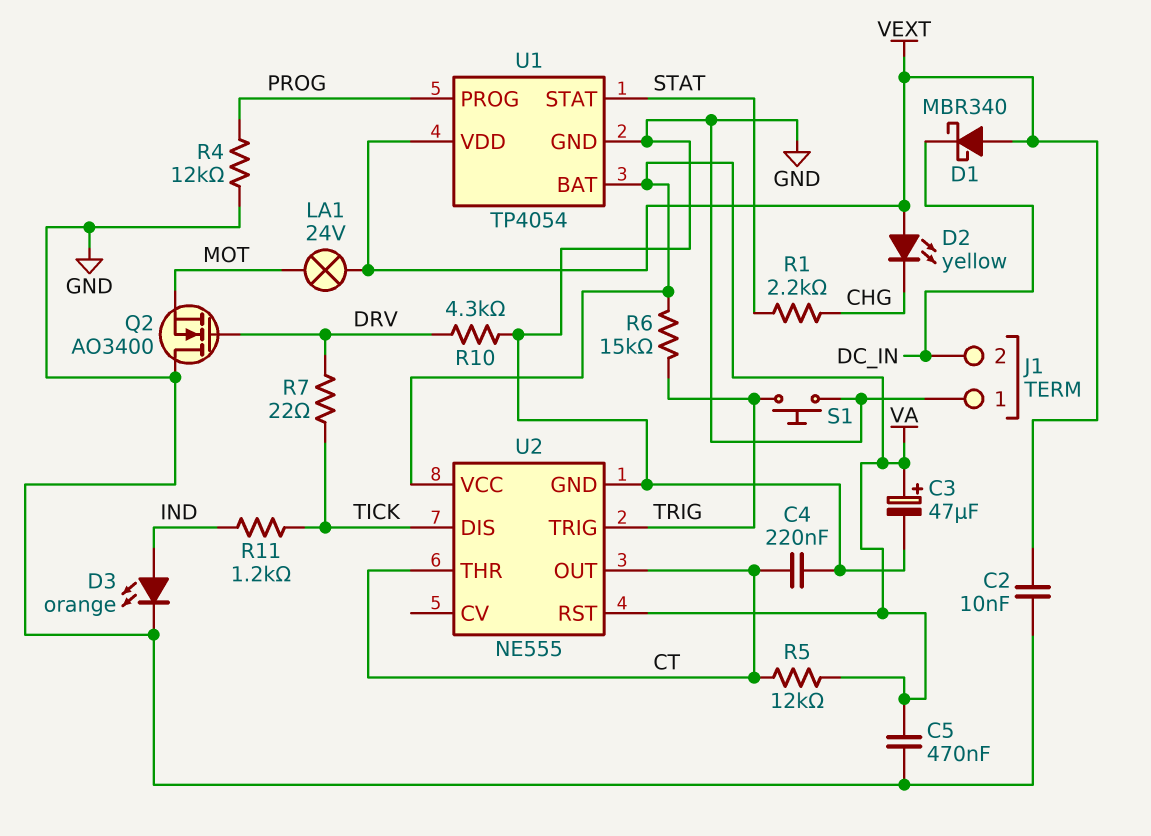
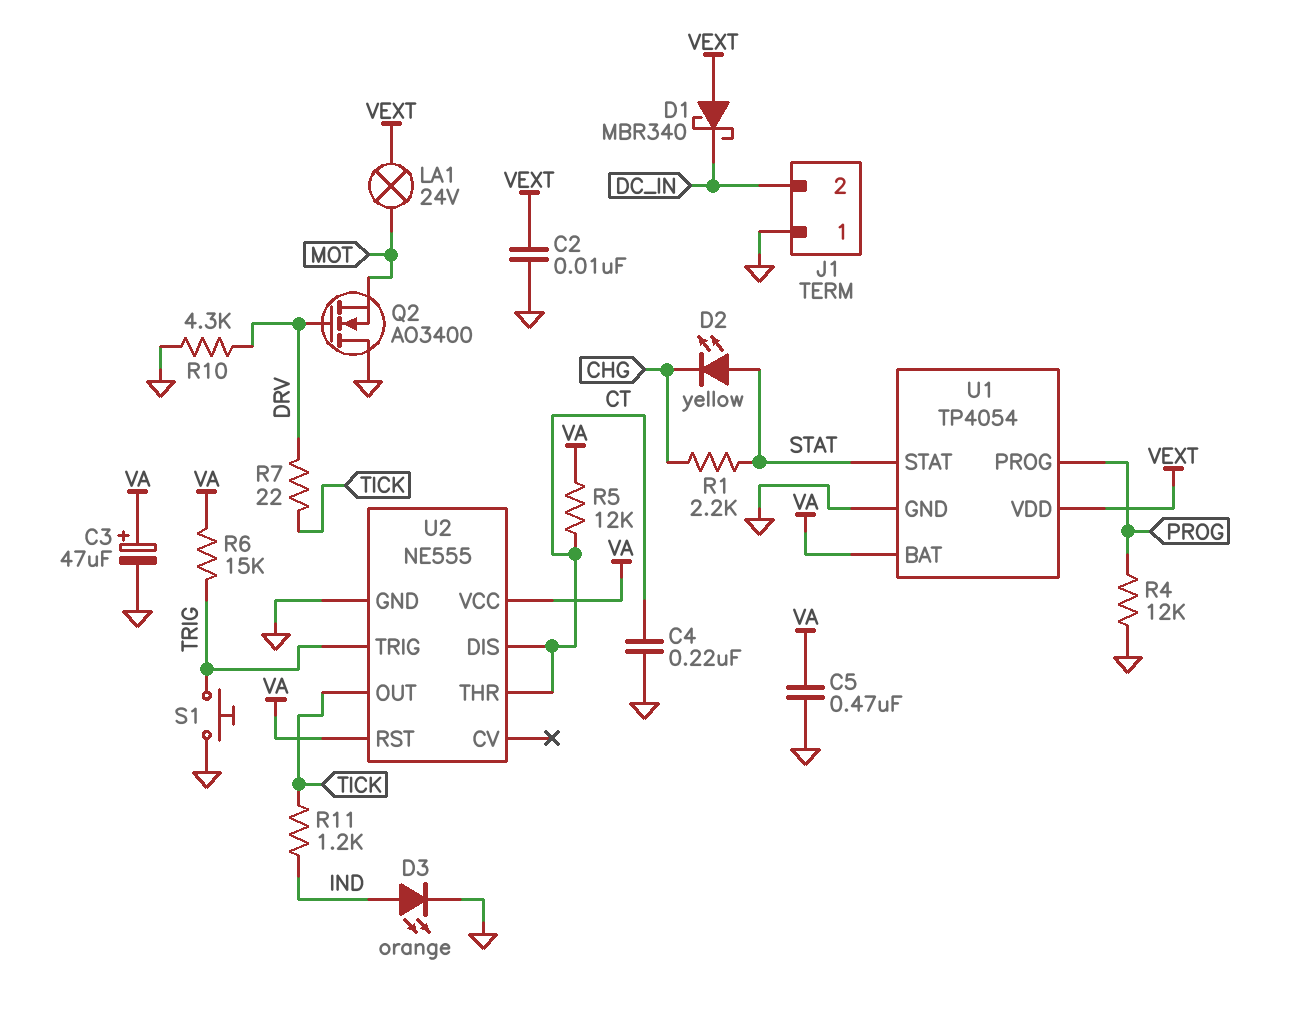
D2: LED yellow (A VEXT, K CHG) -> LED yellow (A STAT, K CHG)
U2 pin DIS: TICK -> CT
U2 pin OUT: CT -> TICK

